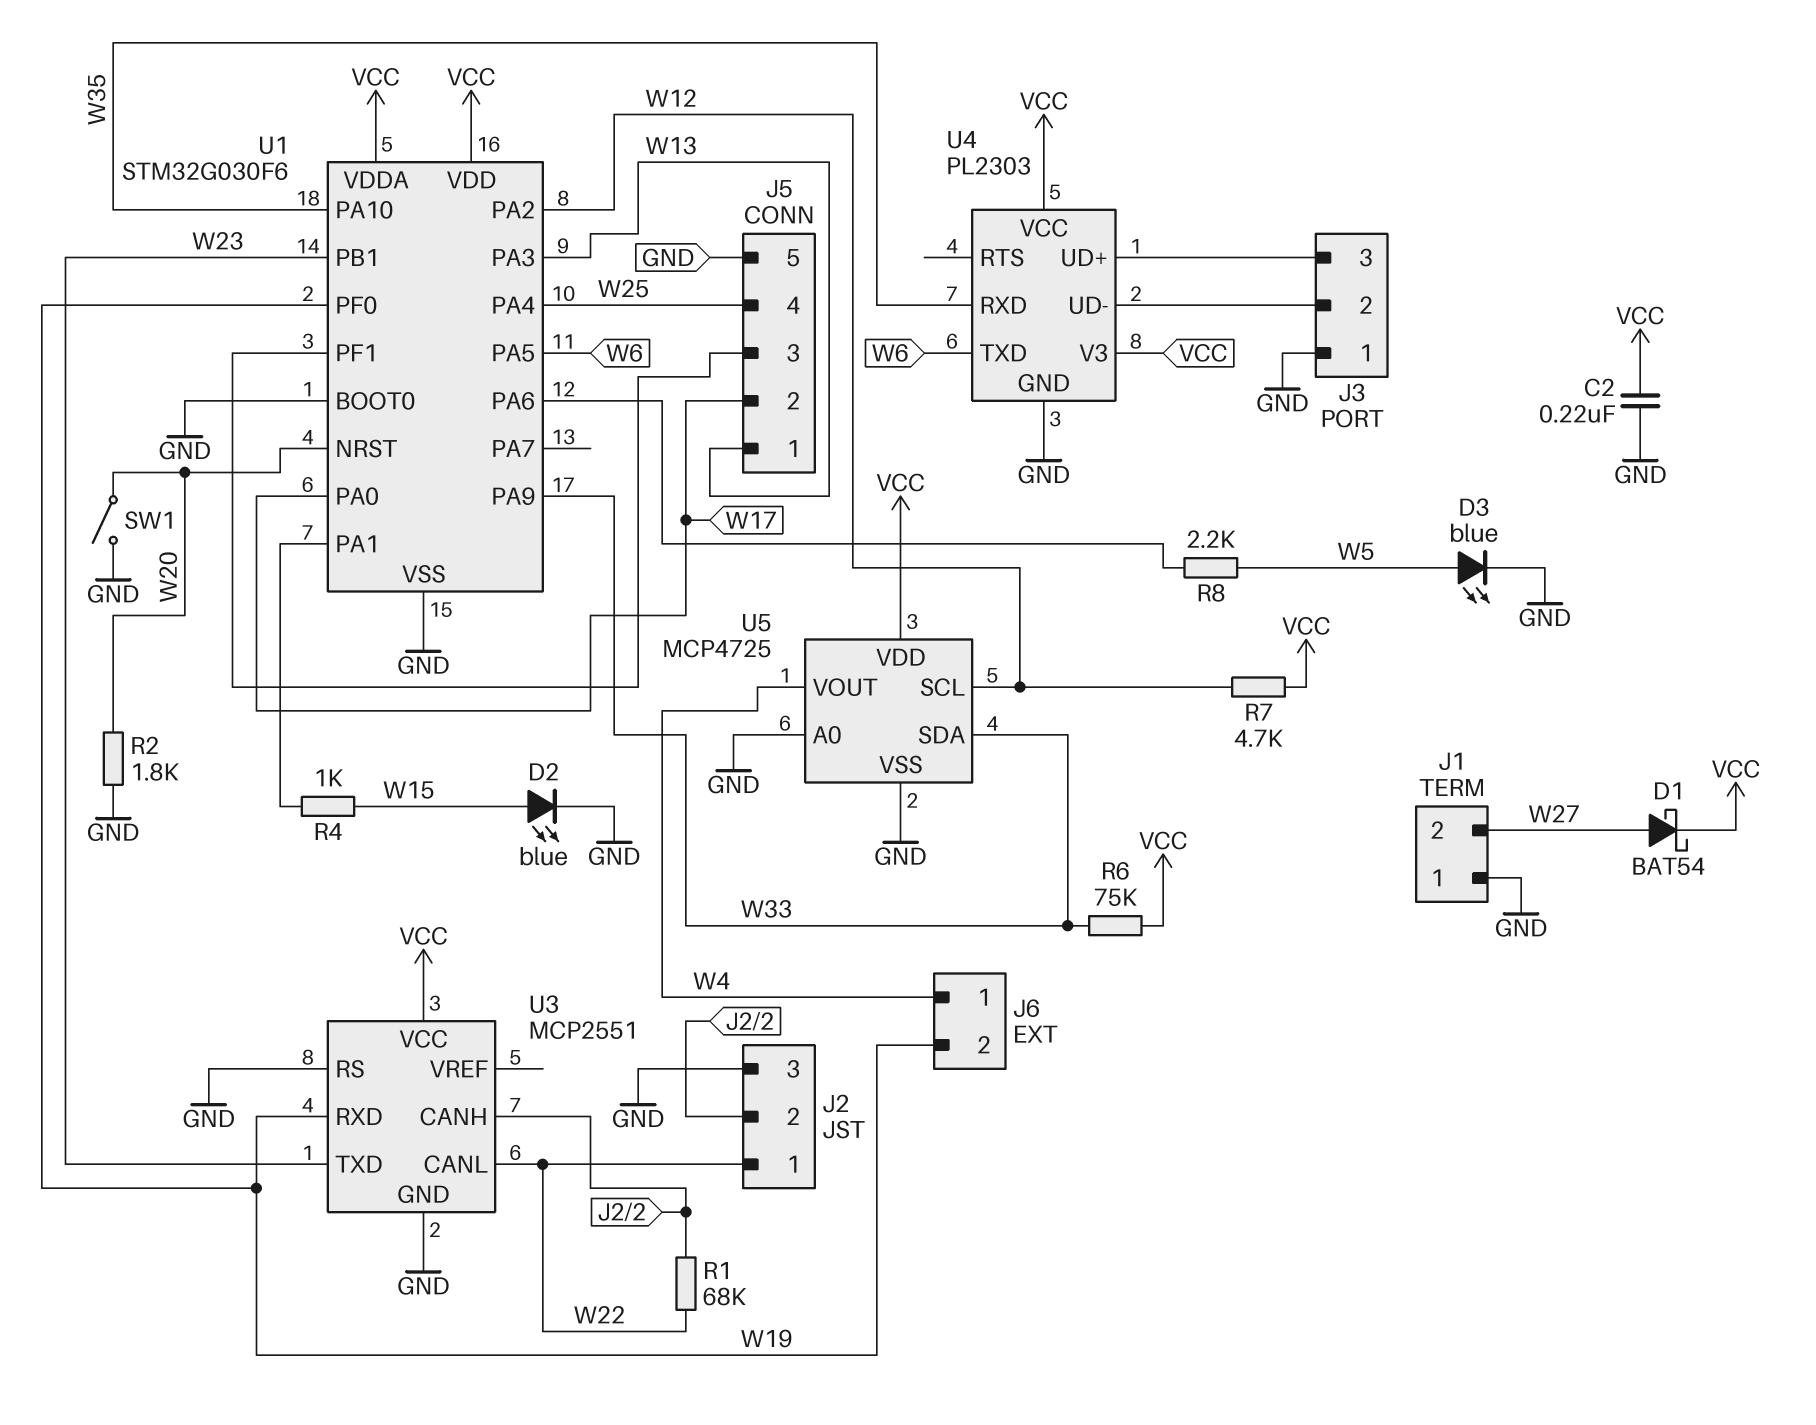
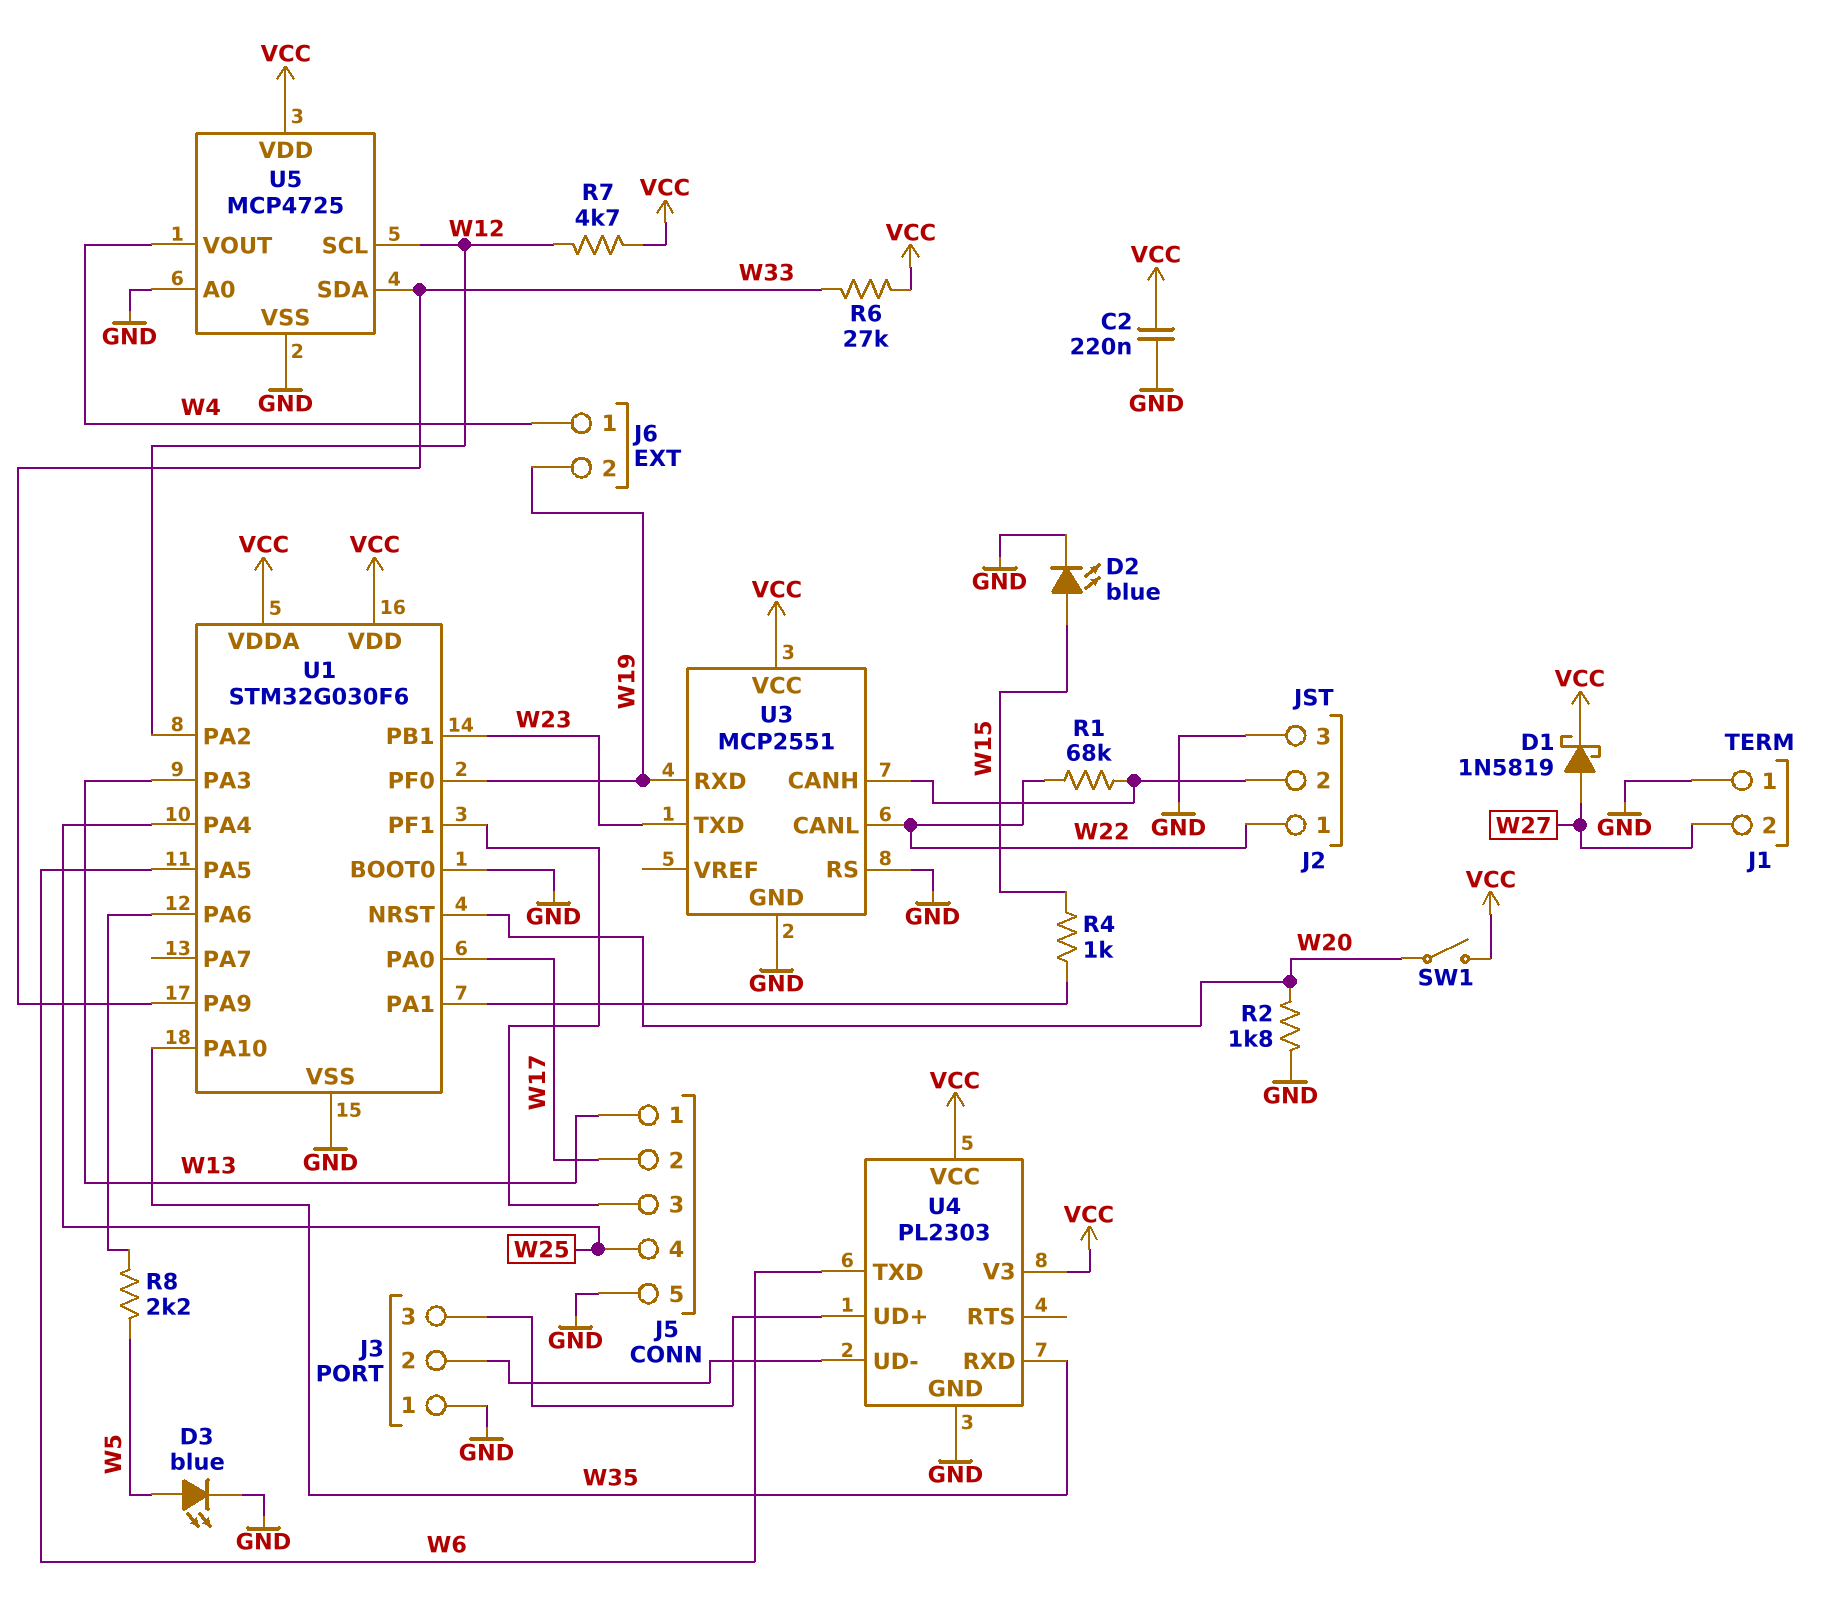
D1: schottky BAT54 (A W27, K VCC) -> schottky 1N5819 (A W27, K VCC)
R6: 75k (VCC, W33) -> 27k (VCC, W33)
SW1: switch (GND, W20) -> switch (VCC, W20)

